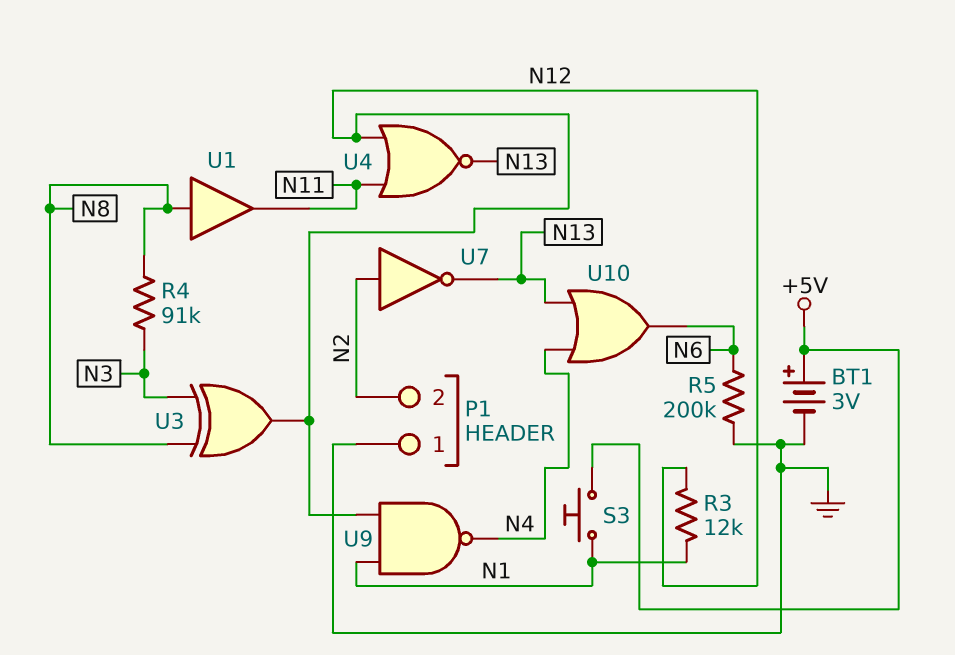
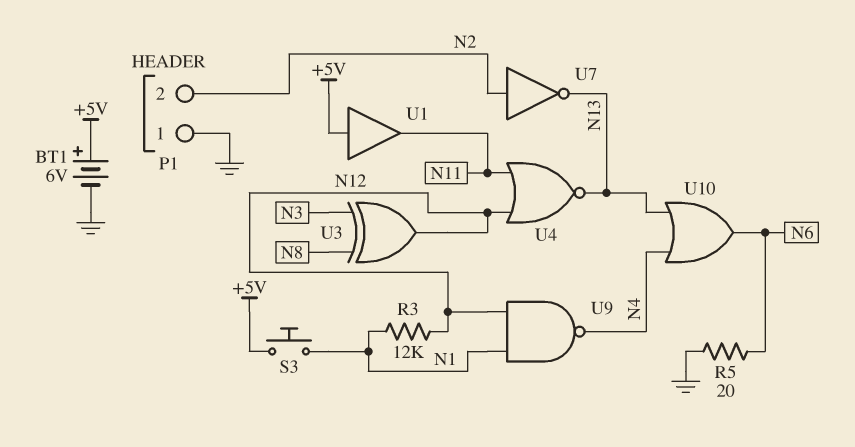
BT1: 3V (plus +5V, minus GND) -> 6V (plus +5V, minus GND)
R4: 91k (N3, N8) -> none
R5: 200k (GND, N6) -> 20 (GND, N6)
U1: buffer (in N8, out N11) -> buffer (in +5V, out N11)

